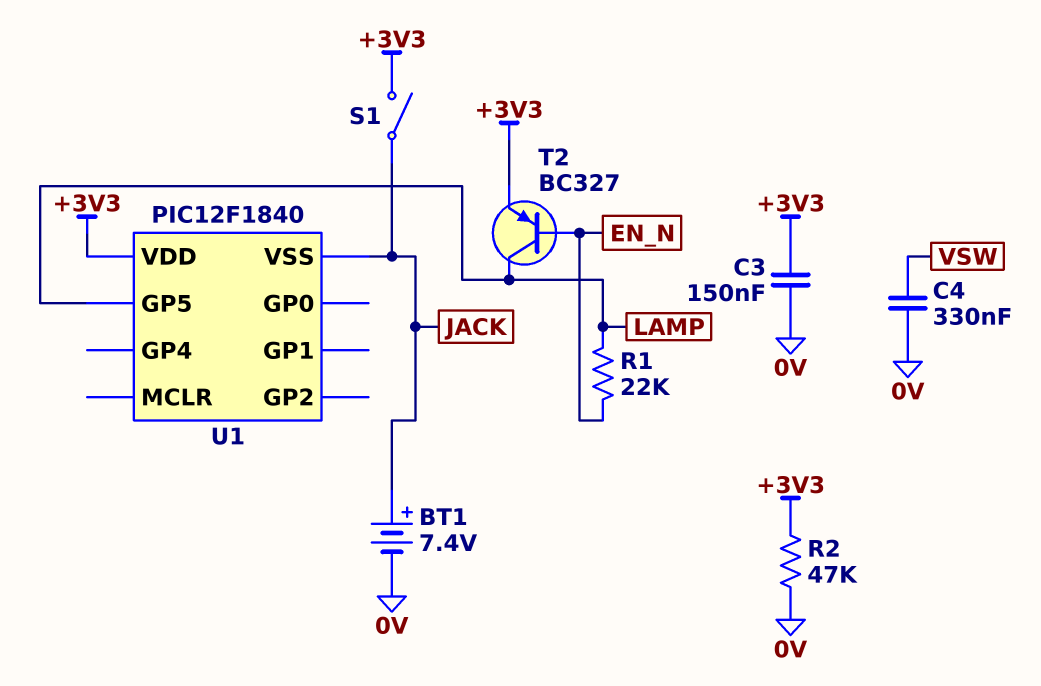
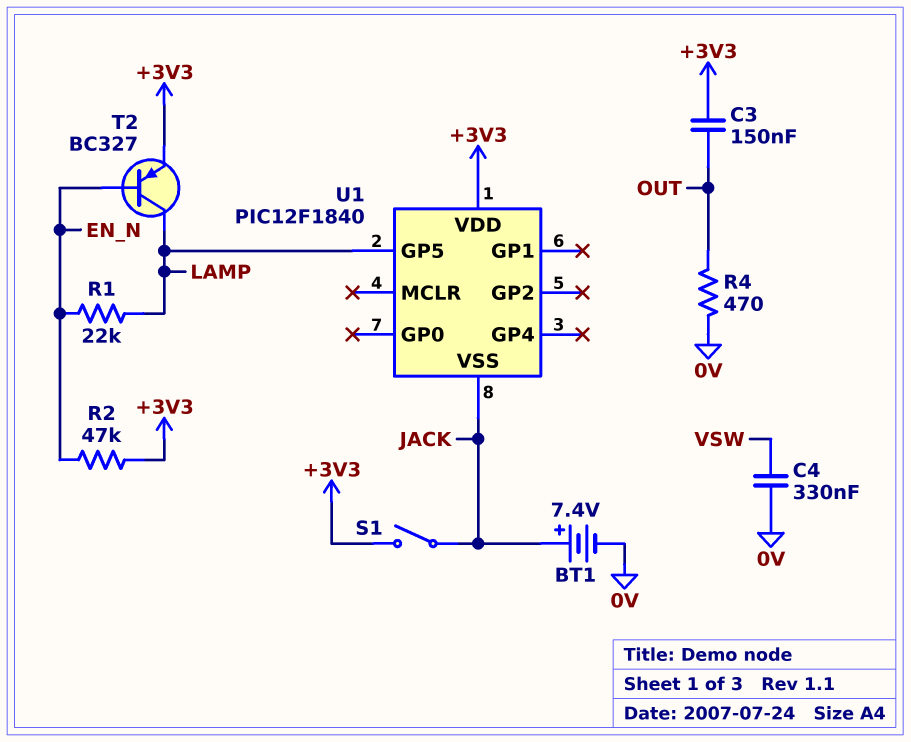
C3: 150nF (+3V3, 0V) -> 150nF (+3V3, OUT)
R2: 47k (+3V3, 0V) -> 47k (+3V3, EN_N)
R4: none -> 470 (0V, OUT)

